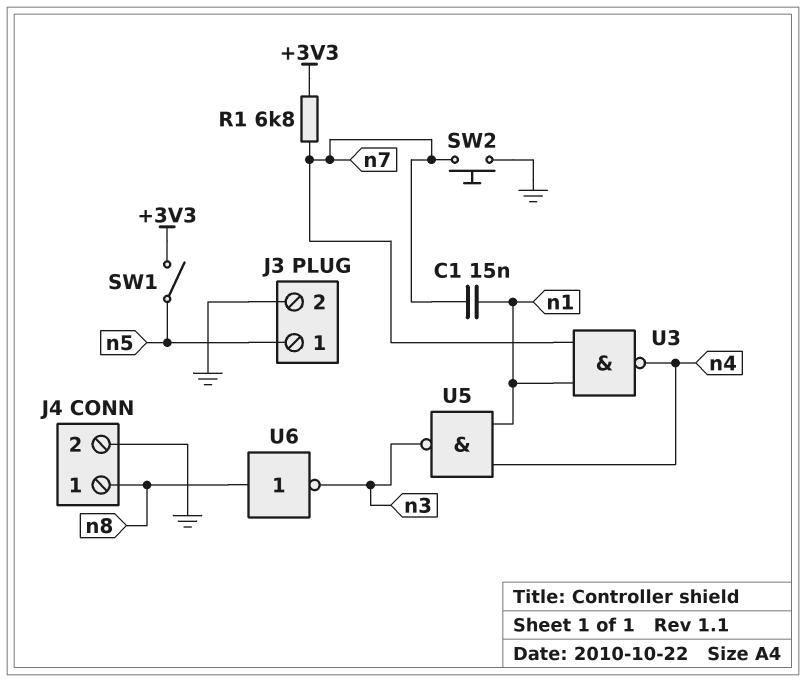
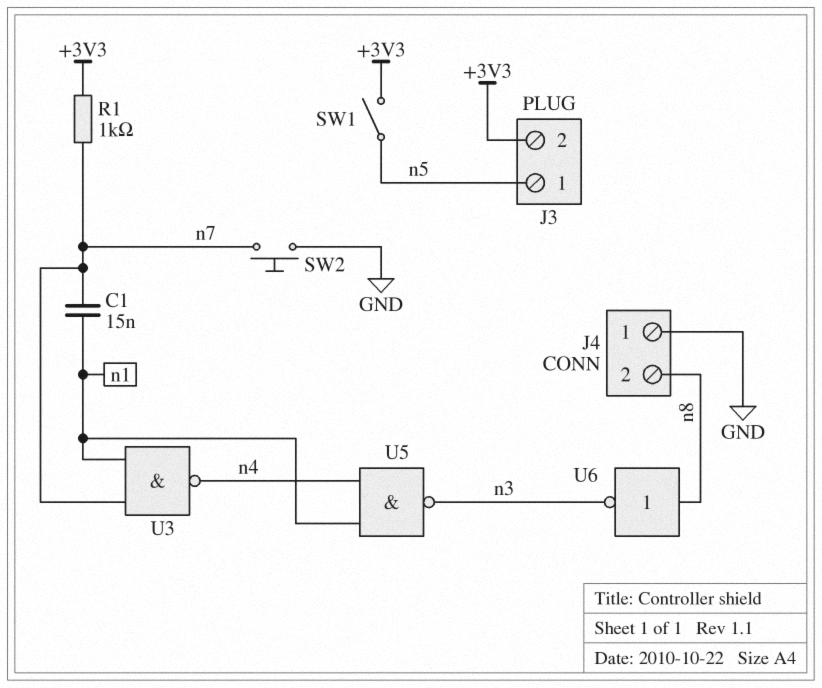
J3 pin 2: GND -> +3V3
J4 pin 1: n8 -> GND
J4 pin 2: GND -> n8
R1: 6.8k (+3V3, n7) -> 1k (+3V3, n7)

